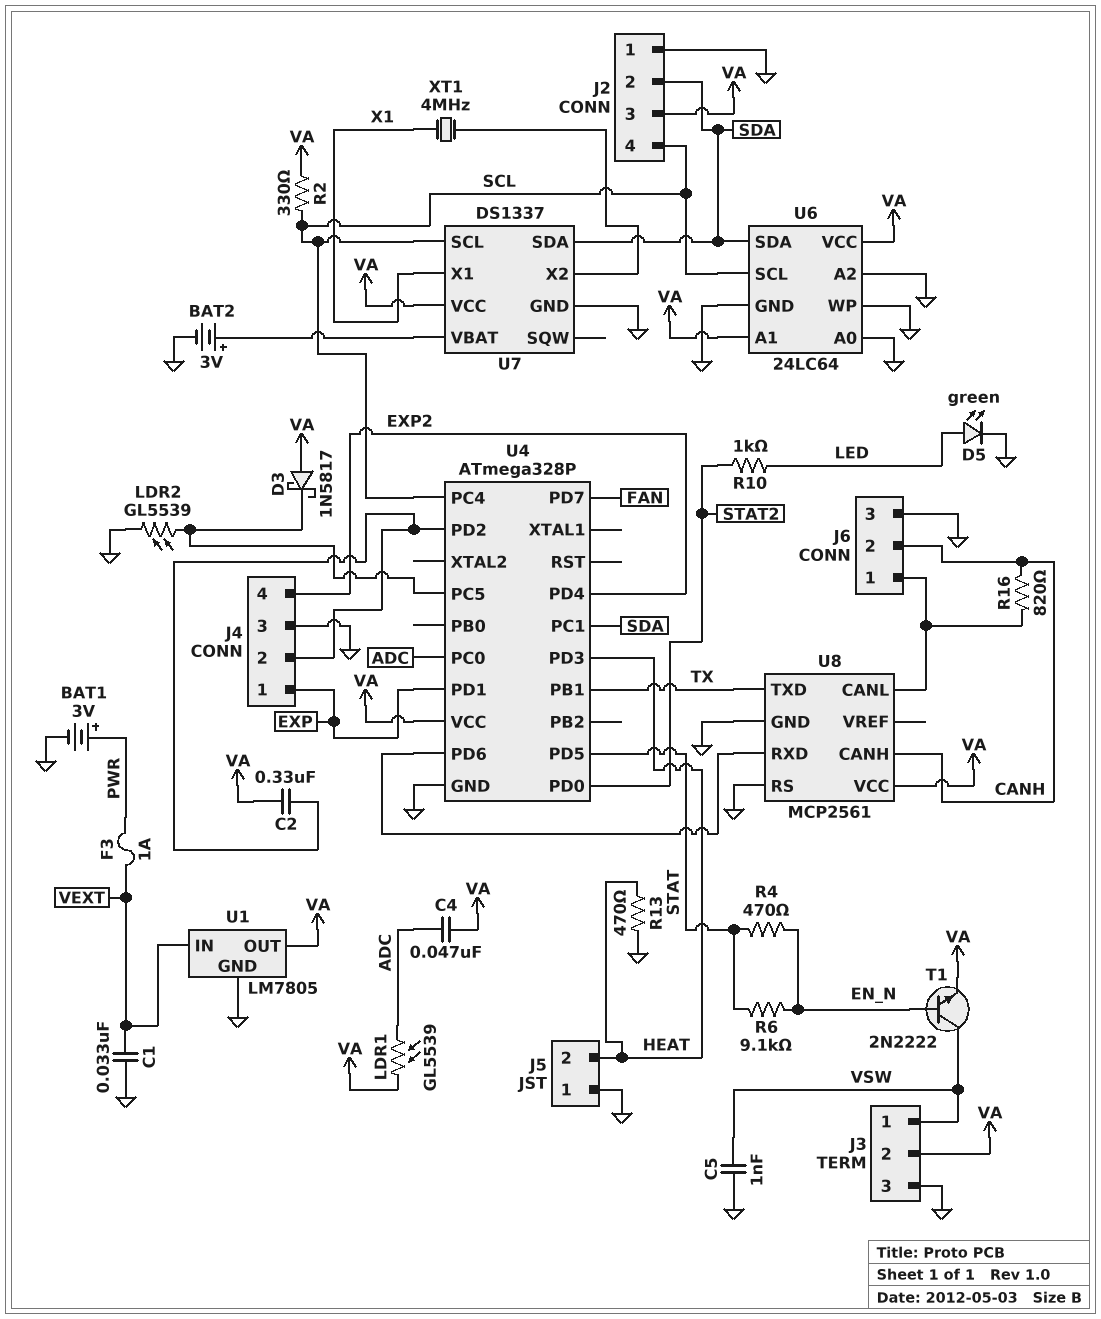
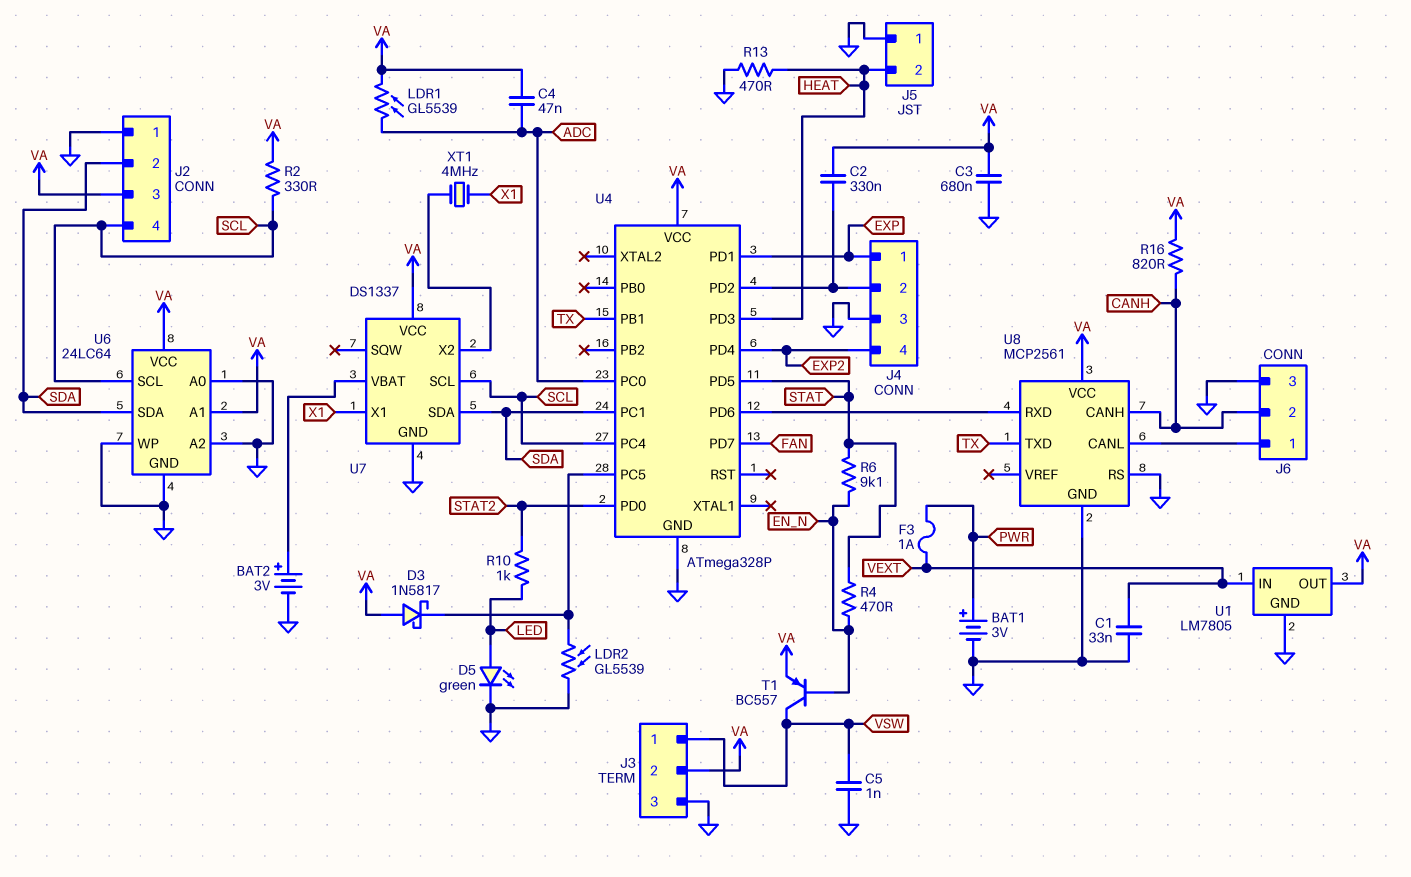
C3: none -> 680nF (GND, VA)
R16: 820 (CANH, J6/1) -> 820 (CANH, VA)
T1: NPN 2N2222 (B EN_N, C VSW, E VA) -> PNP BC557 (B EN_N, C VSW, E VA)

